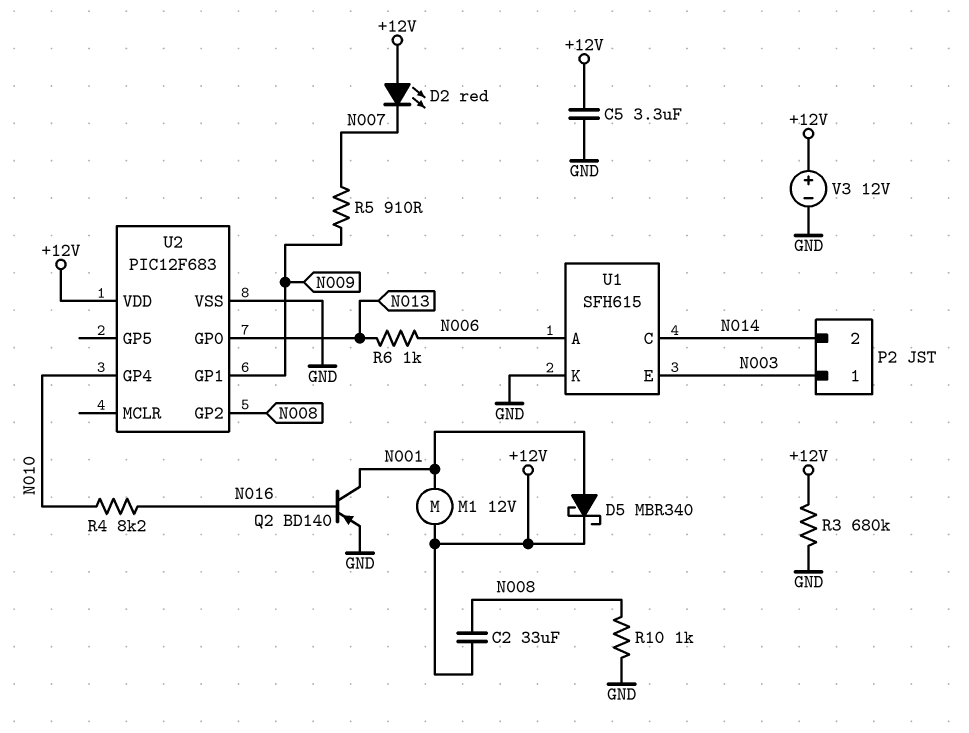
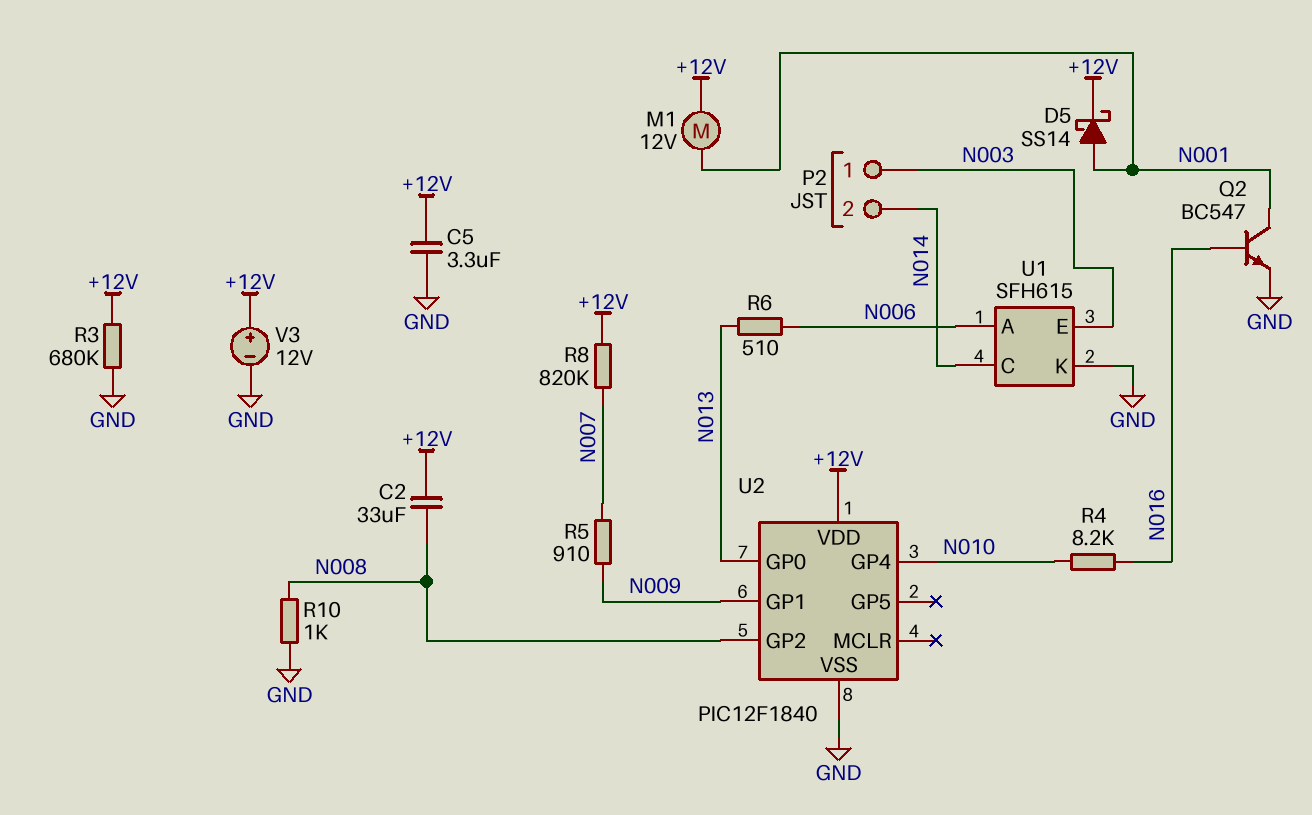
D2: LED red (A +12V, K N007) -> none
D5: schottky MBR340 (A N001, K +12V) -> schottky SS14 (A N001, K +12V)
Q2: PNP BD140 (B N016, C N001, E GND) -> NPN BC547 (B N016, C N001, E GND)
R6: 1k (N006, N013) -> 510 (N006, N013)
R8: none -> 820k (+12V, N007)
U2: PIC12F683 -> PIC12F1840

